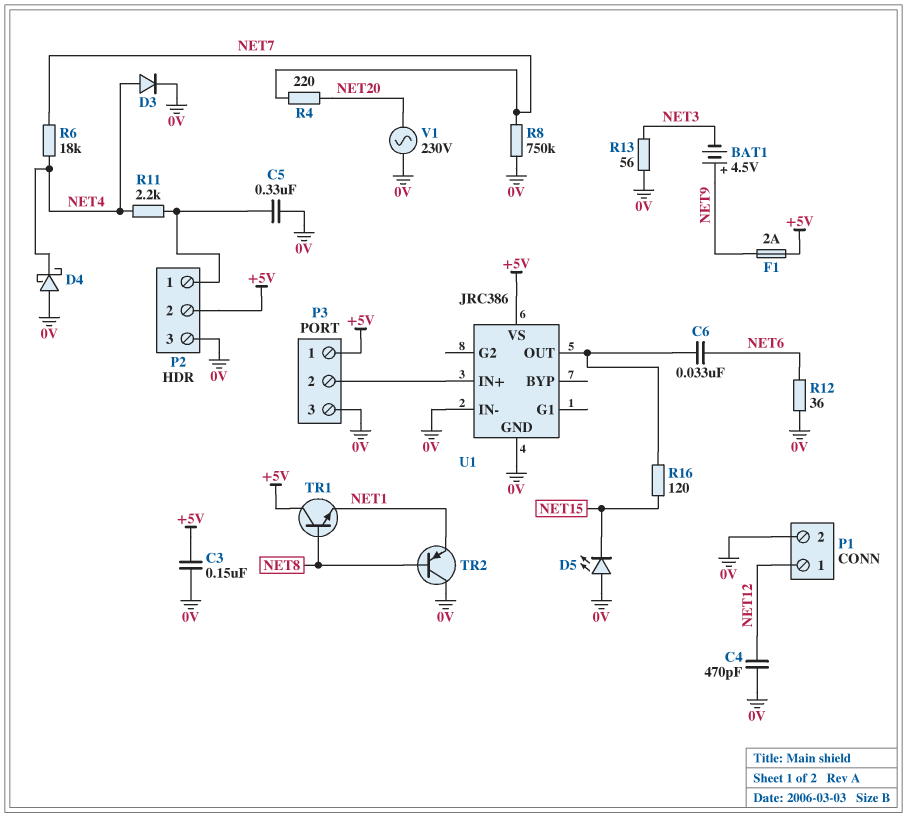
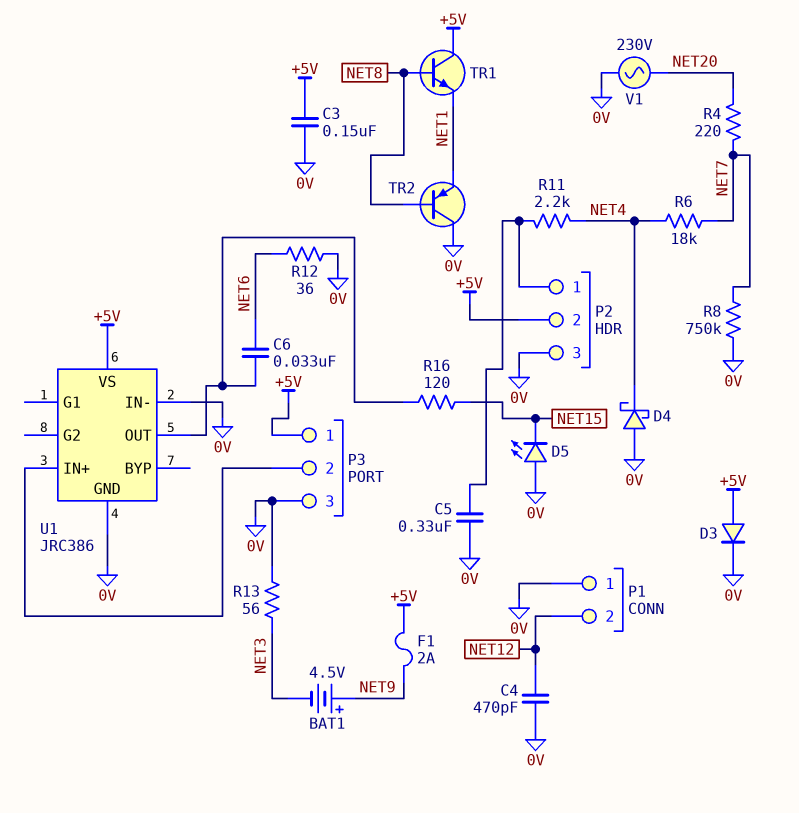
D3: diode (A NET4, K 0V) -> diode (A +5V, K 0V)
P1 pin 1: NET12 -> 0V
P1 pin 2: 0V -> NET12

